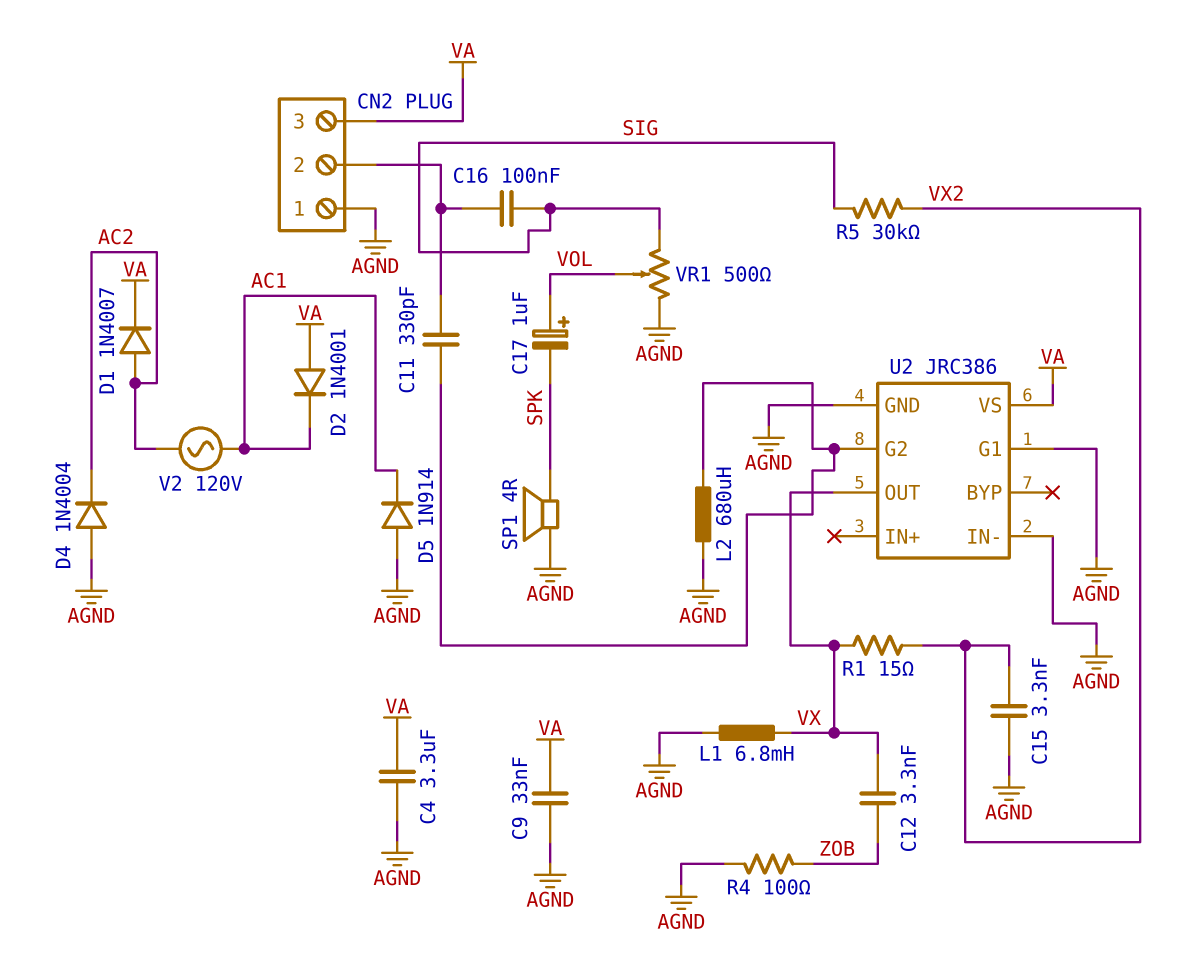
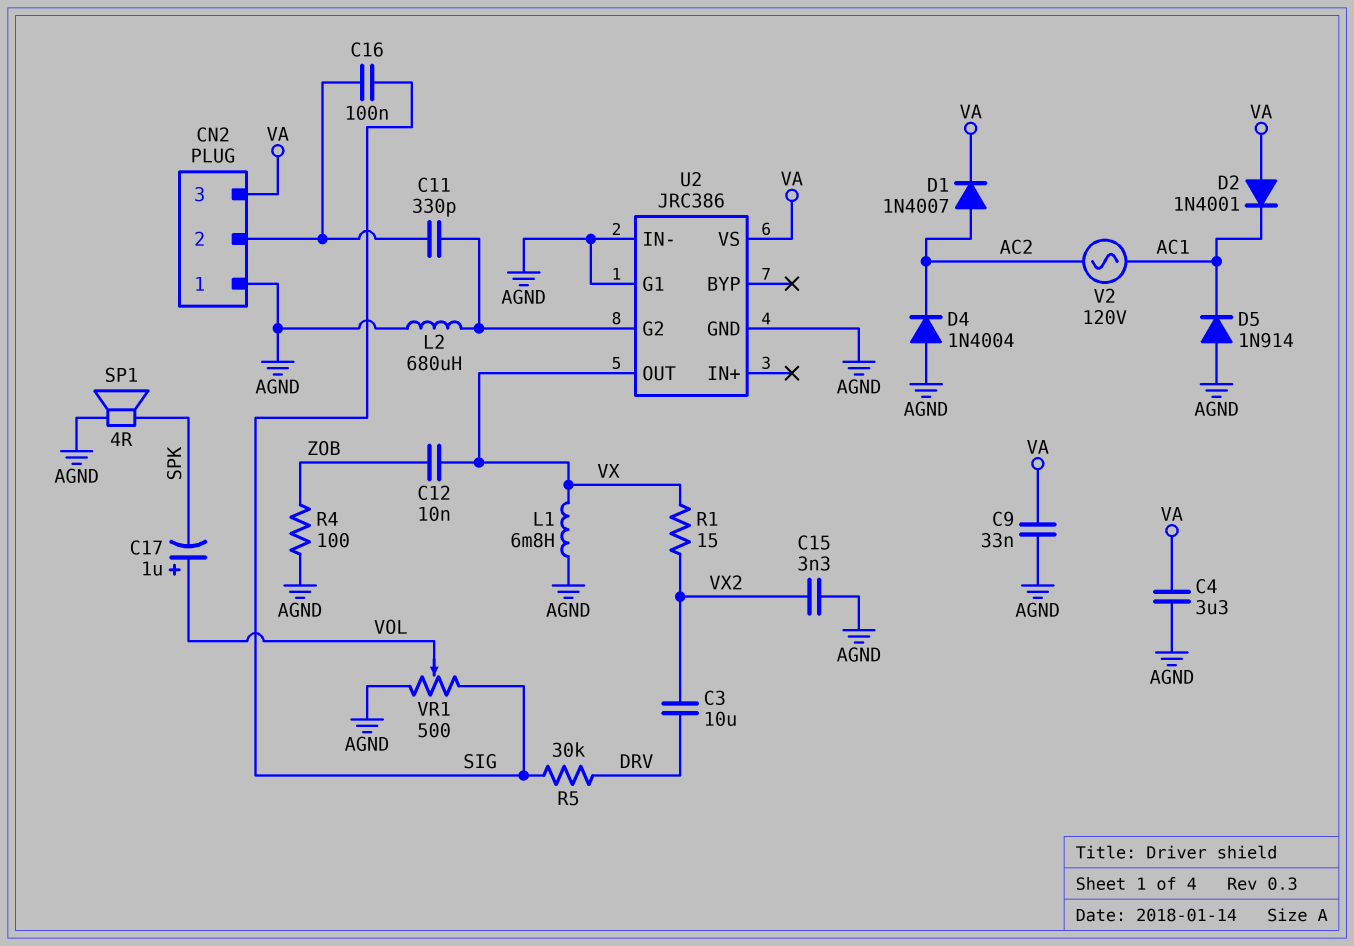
C3: none -> 10uF (DRV, VX2)
C12: 3.3nF (VX, ZOB) -> 10nF (VX, ZOB)
R5: 30k (SIG, VX2) -> 30k (DRV, SIG)

